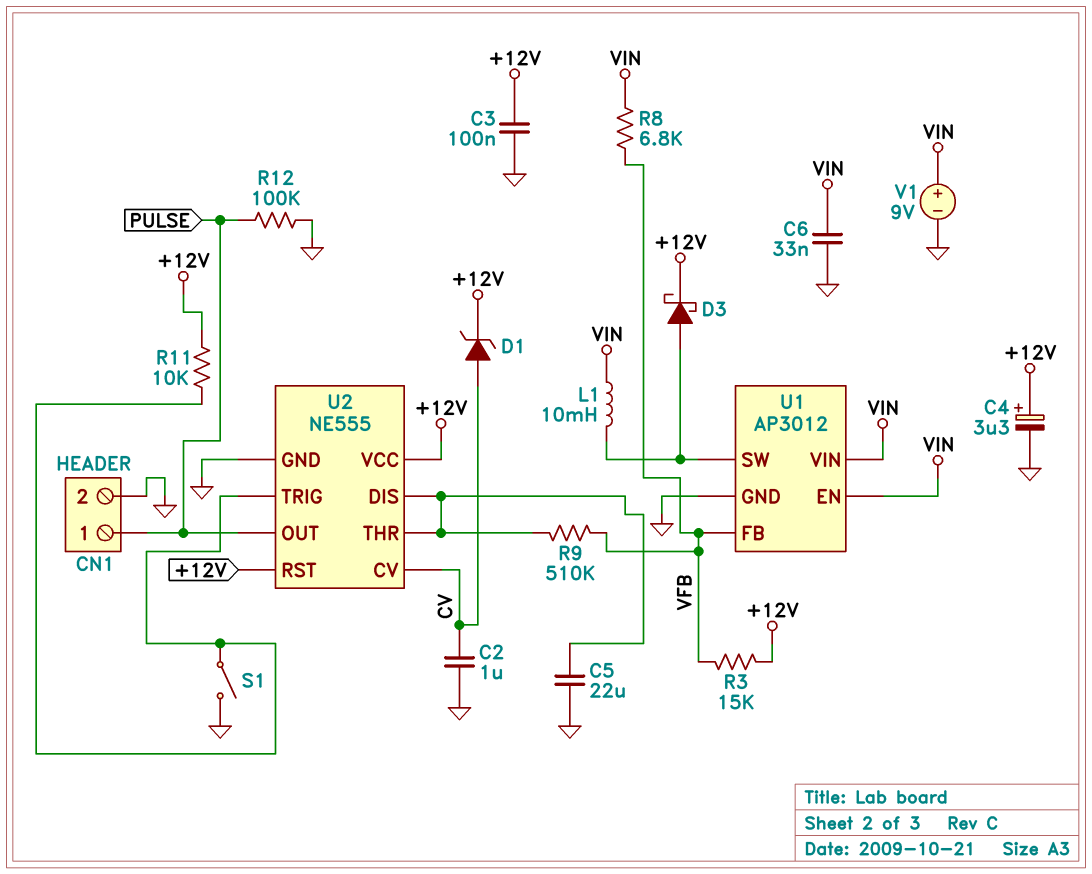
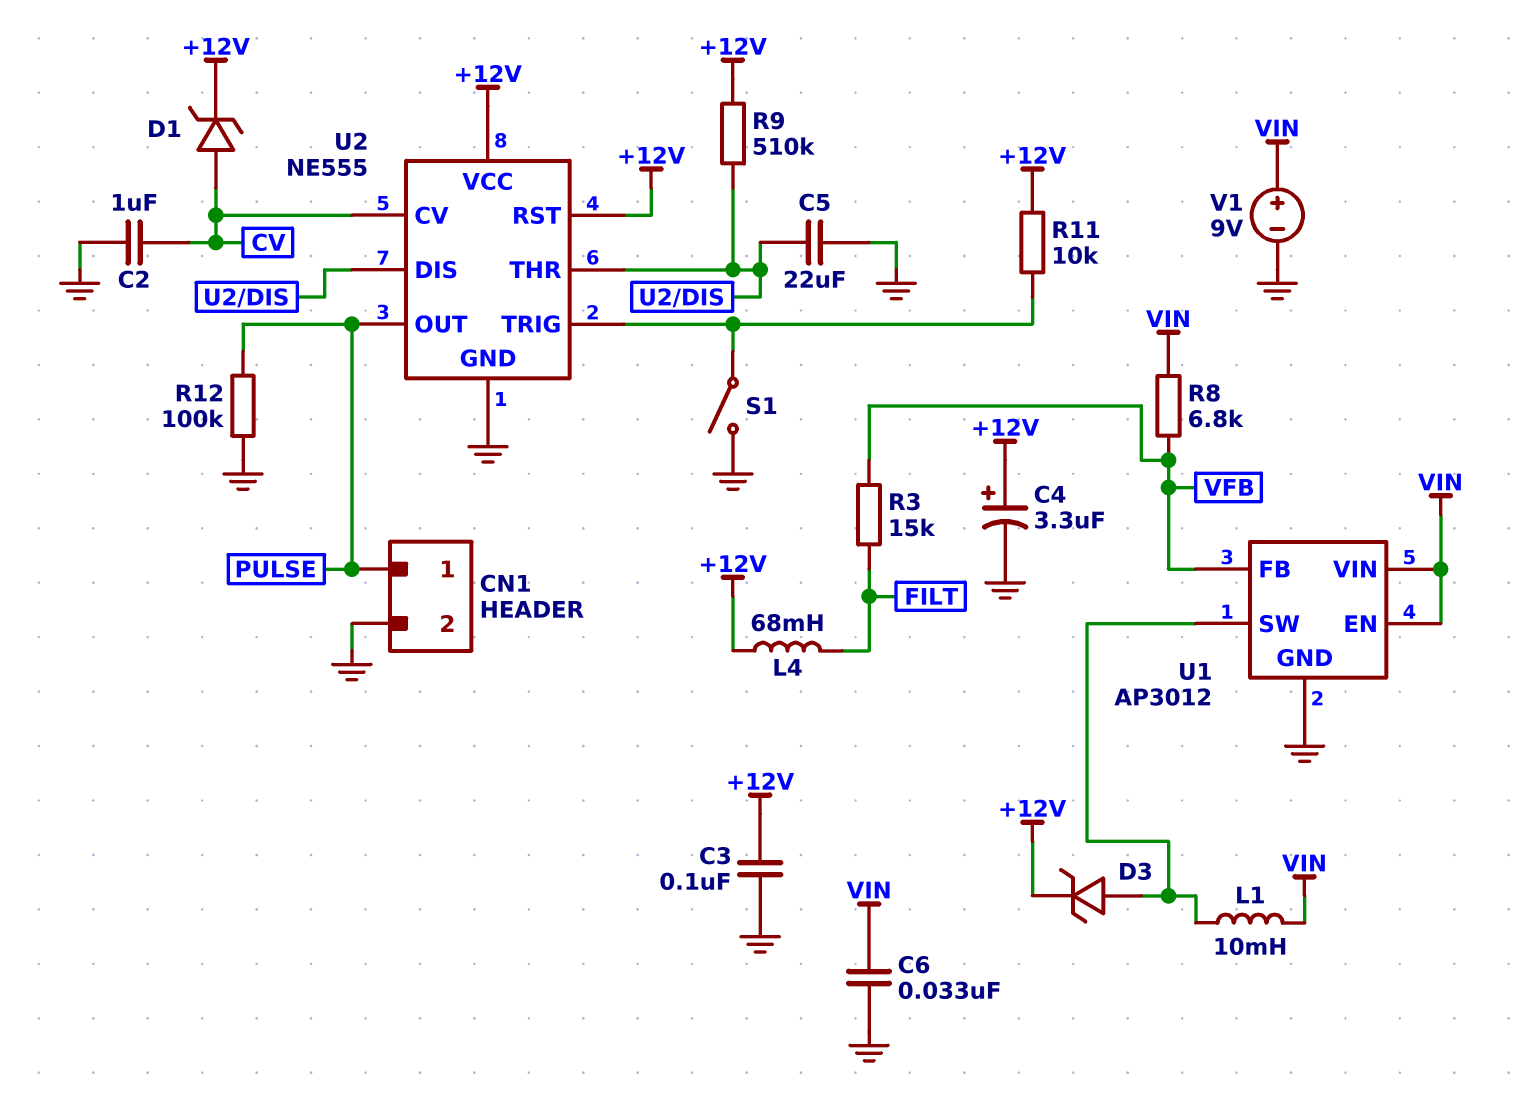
D3: schottky (A U1/SW, K +12V) -> zener (A U1/SW, K +12V)
L4: none -> 68mH (+12V, FILT)
R3: 15k (+12V, VFB) -> 15k (FILT, VFB)
R9: 510k (U2/DIS, VFB) -> 510k (+12V, U2/DIS)

